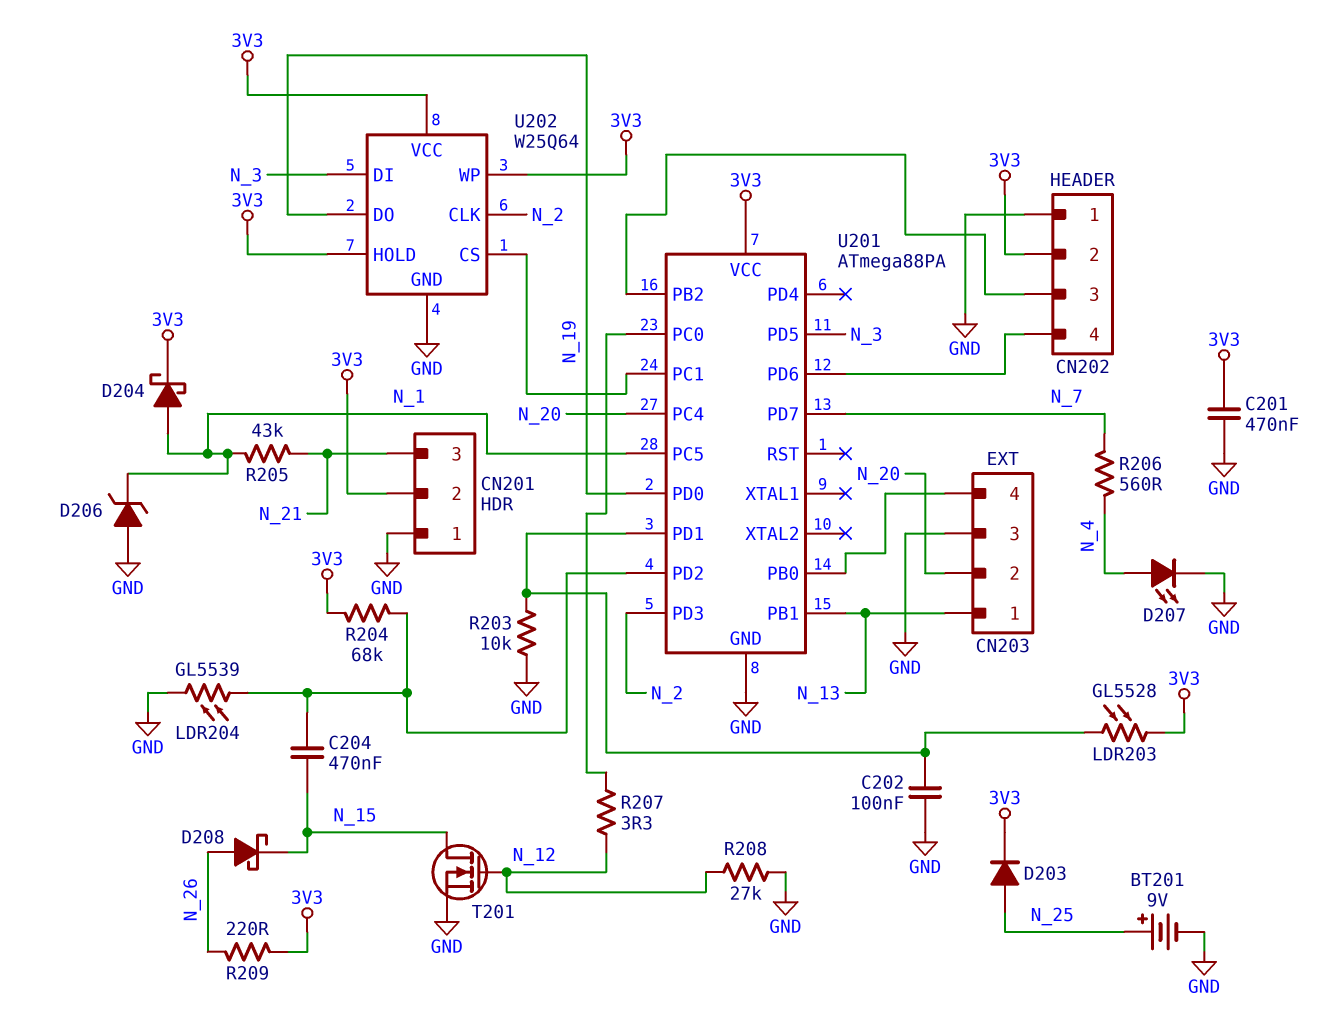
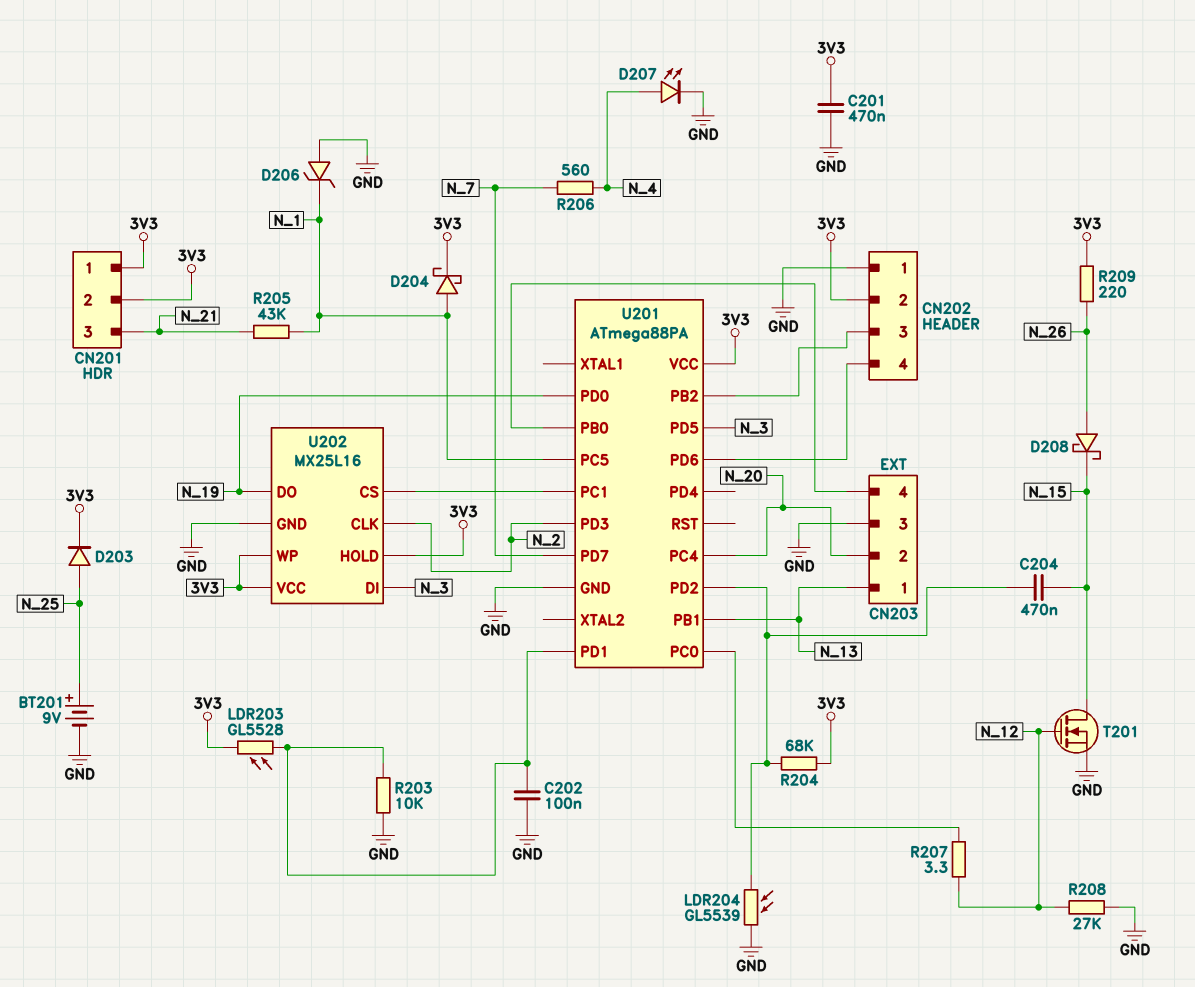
CN201 pin 1: GND -> 3V3
U202: W25Q64 -> MX25L16

